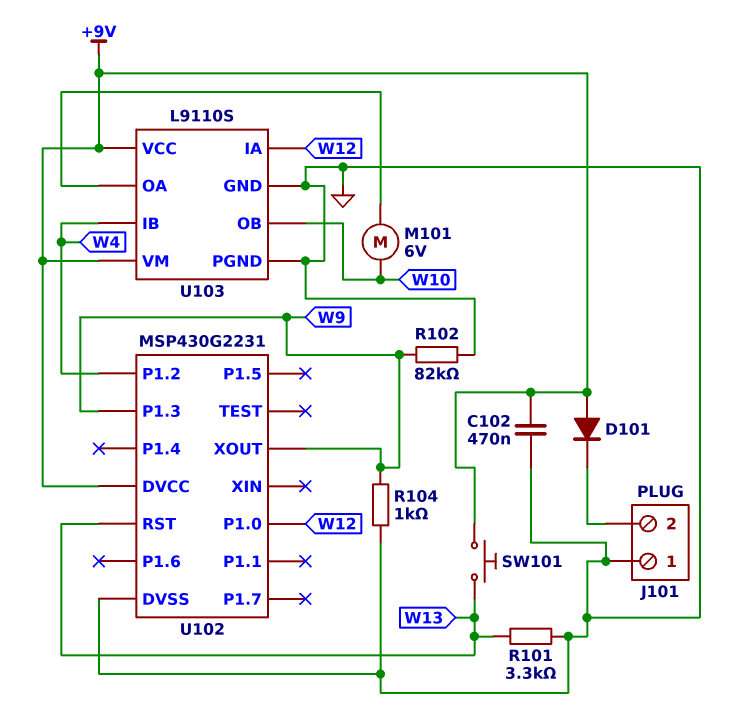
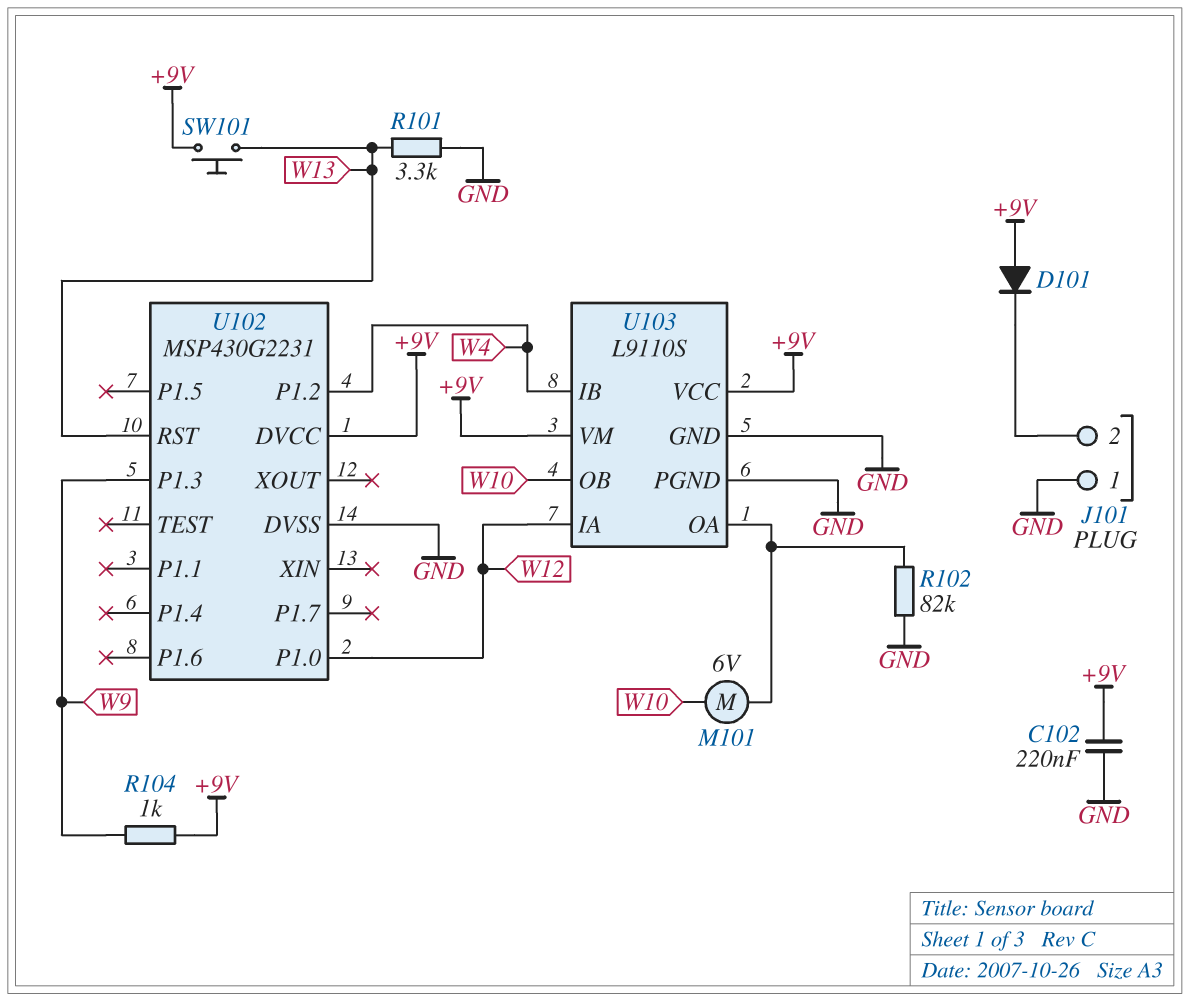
C102: 470nF (+9V, GND) -> 220nF (+9V, GND)
R102: 82k (GND, W9) -> 82k (GND, U103/OA)
R104: 1k (GND, W9) -> 1k (+9V, W9)
U102 pin XOUT: W9 -> none

